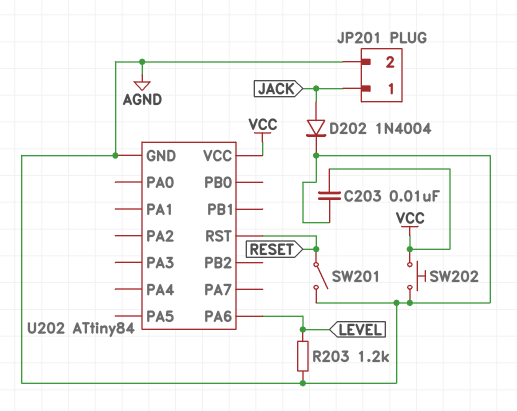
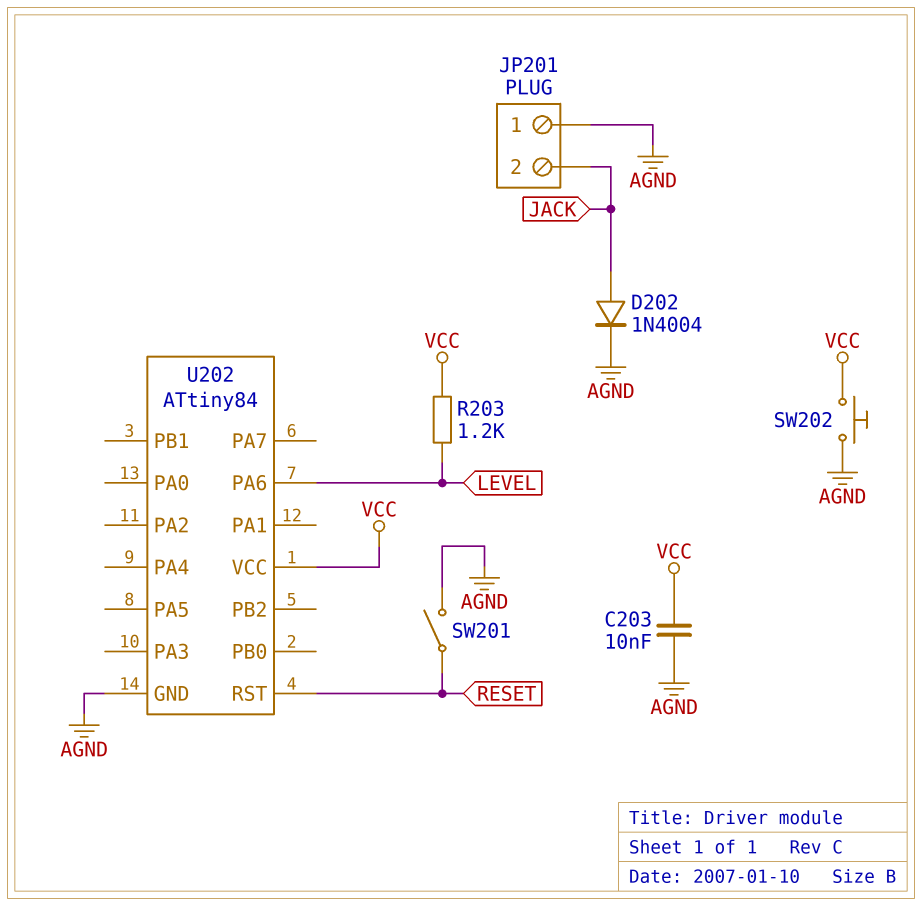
JP201 pin 1: JACK -> AGND
JP201 pin 2: AGND -> JACK
R203: 1.2k (AGND, LEVEL) -> 1.2k (LEVEL, VCC)

